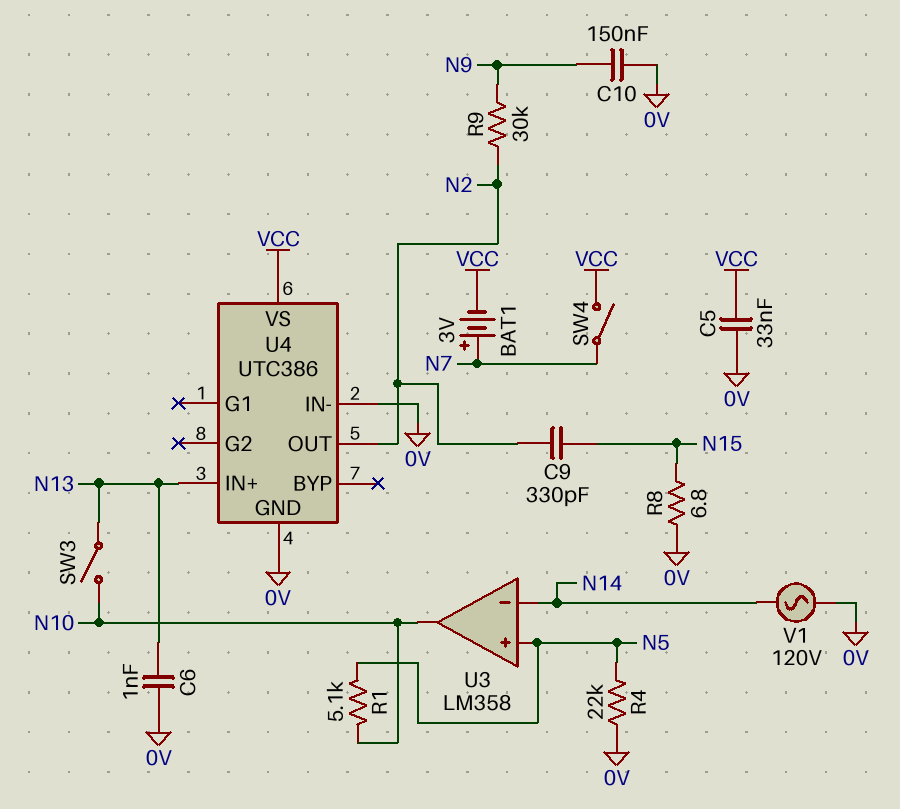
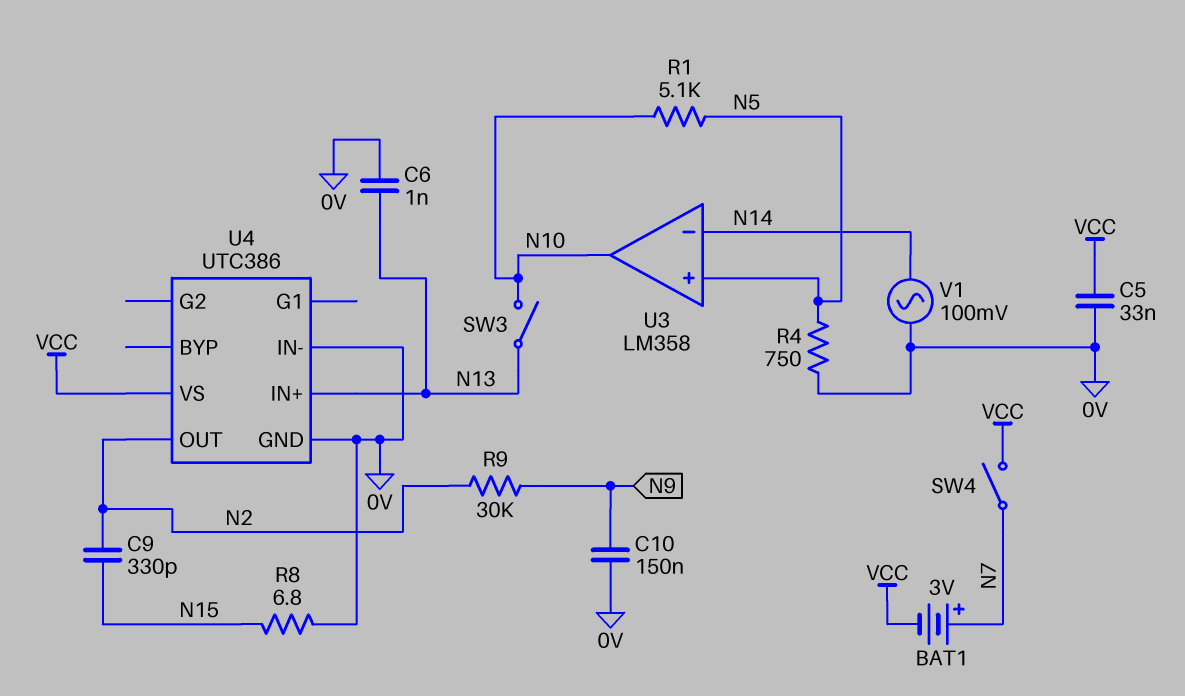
R4: 22k (0V, N5) -> 750 (0V, N5)
V1: AC 120V (0V, N14) -> AC 100mV (0V, N14)

